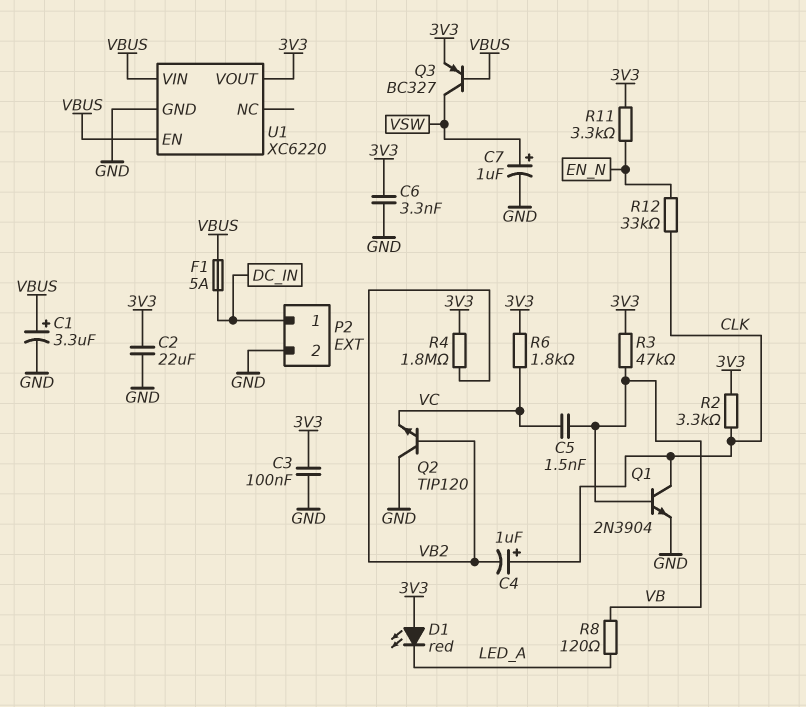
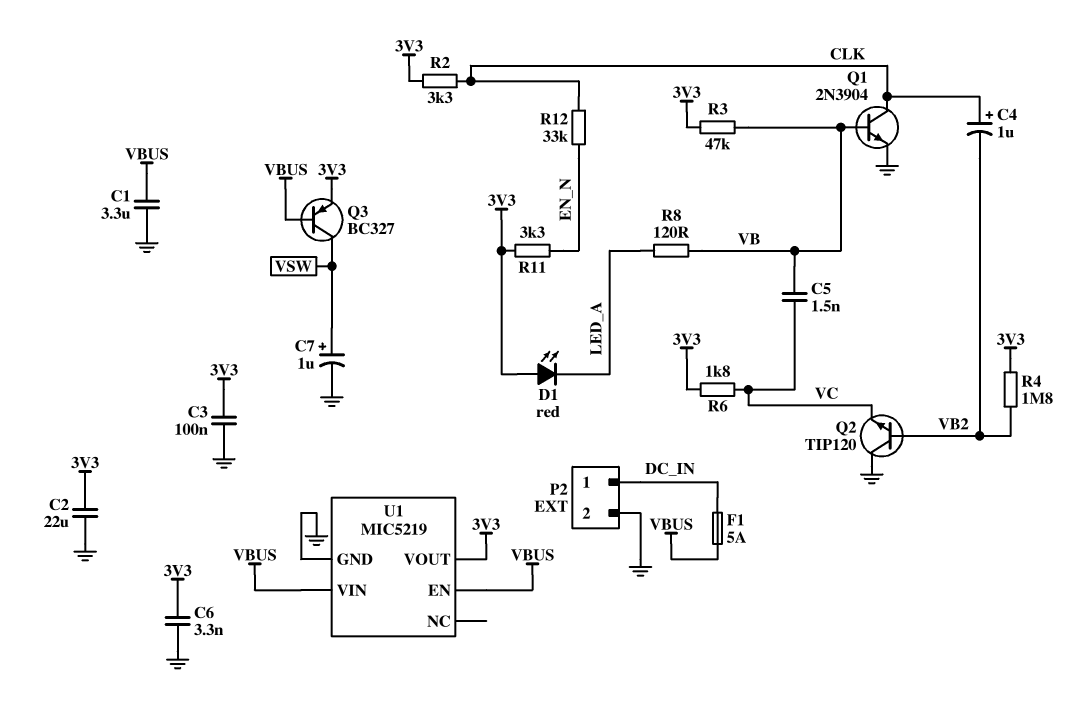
C1: 3.3uF (plus VBUS, minus GND) -> 3.3uF (GND, VBUS)
U1: XC6220 -> MIC5219

